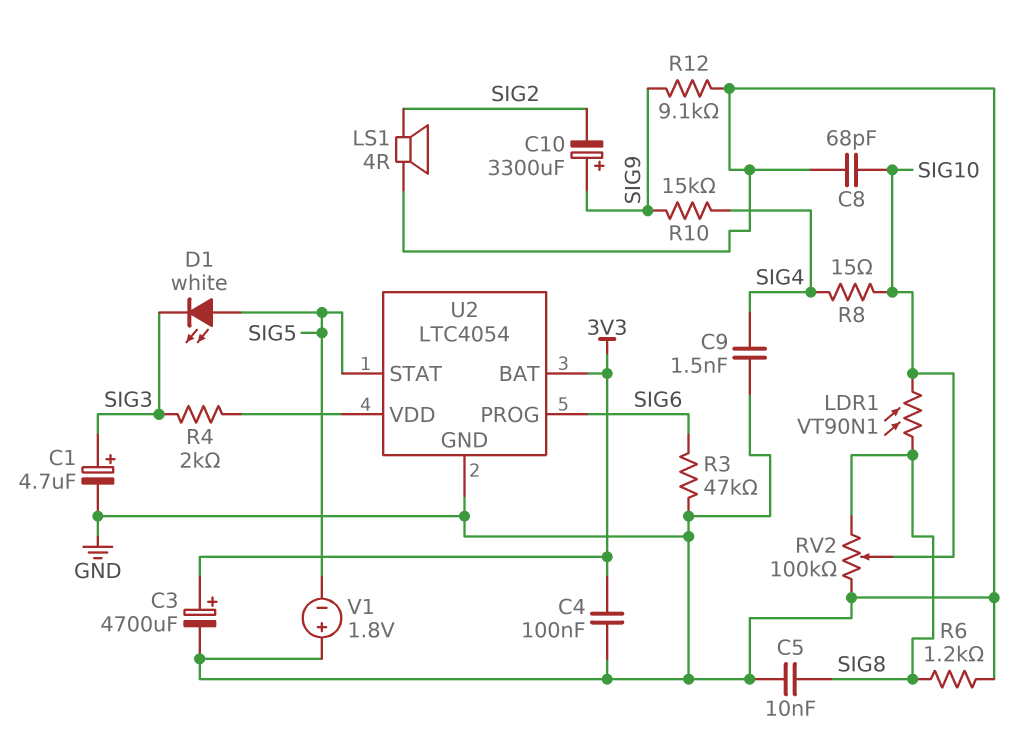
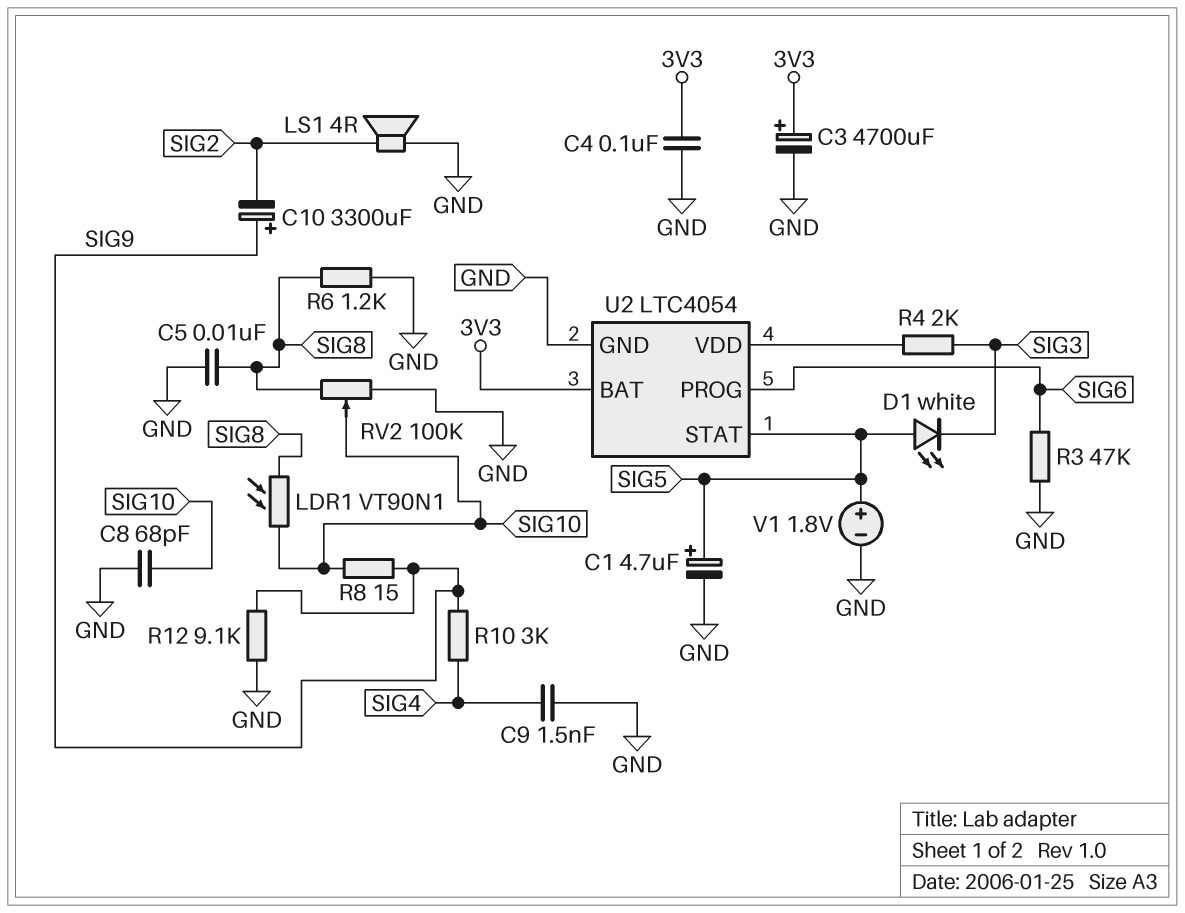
C1: 4.7uF (plus SIG3, minus GND) -> 4.7uF (plus SIG5, minus GND)
R8: 15 (SIG4, SIG10) -> 15 (SIG9, SIG10)
R10: 15k (SIG4, SIG9) -> 3k (SIG4, SIG9)
V1: 1.8V (plus GND, minus SIG5) -> 1.8V (plus SIG5, minus GND)

